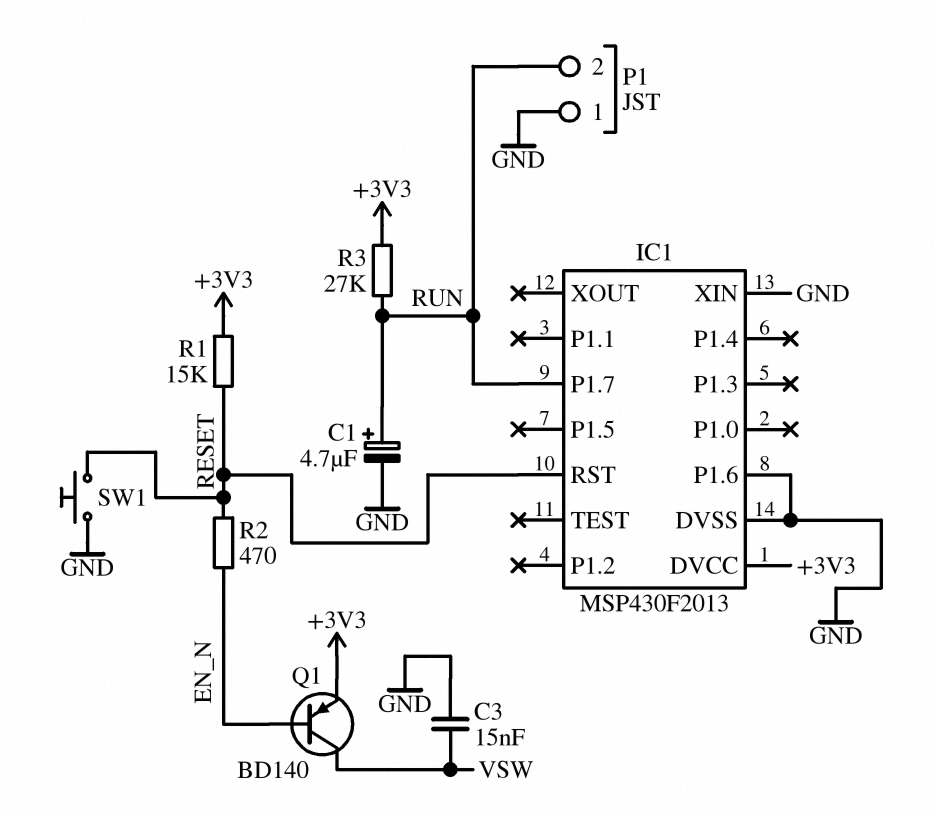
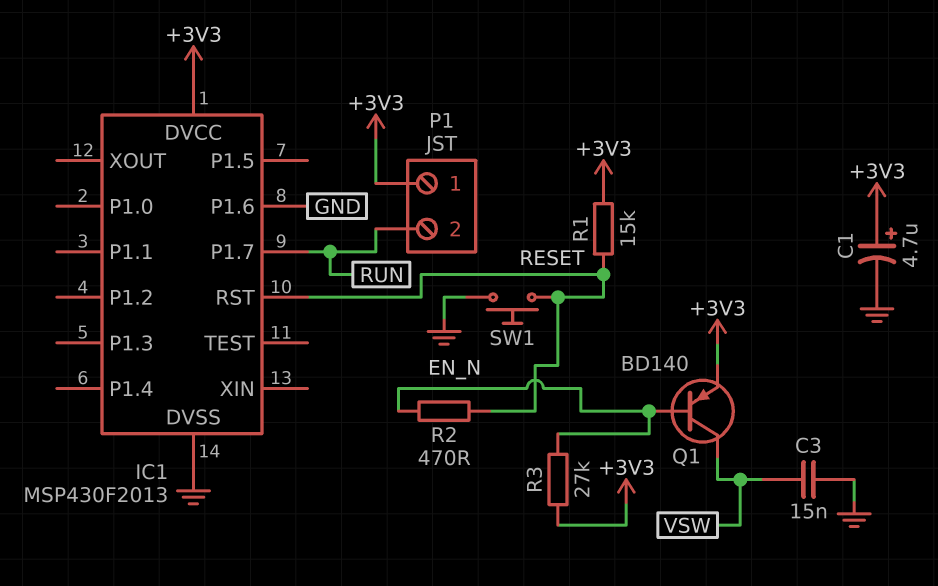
C1: 4.7uF (plus RUN, minus GND) -> 4.7uF (plus +3V3, minus GND)
IC1 pin XIN: GND -> none
P1 pin 1: GND -> +3V3
R3: 27k (+3V3, RUN) -> 27k (+3V3, EN_N)

